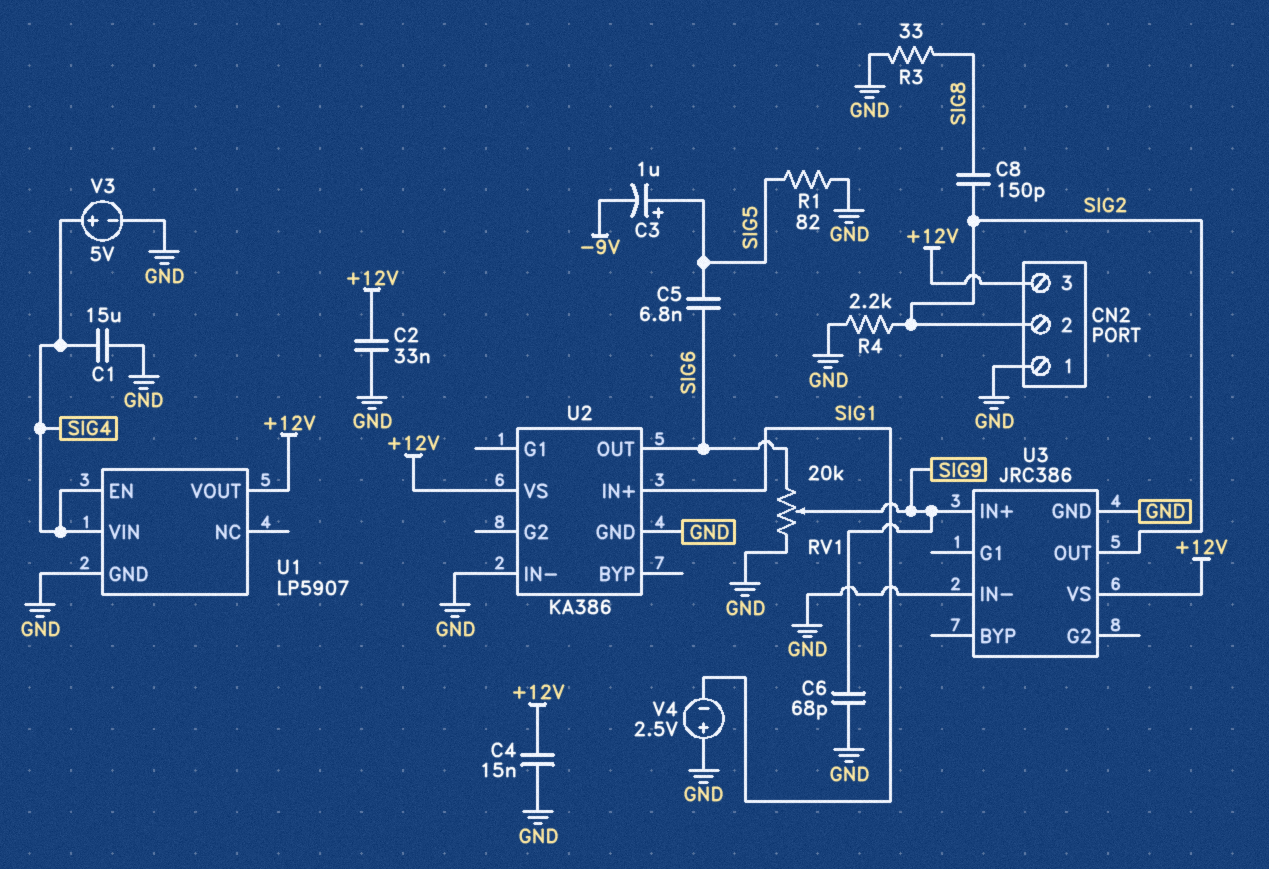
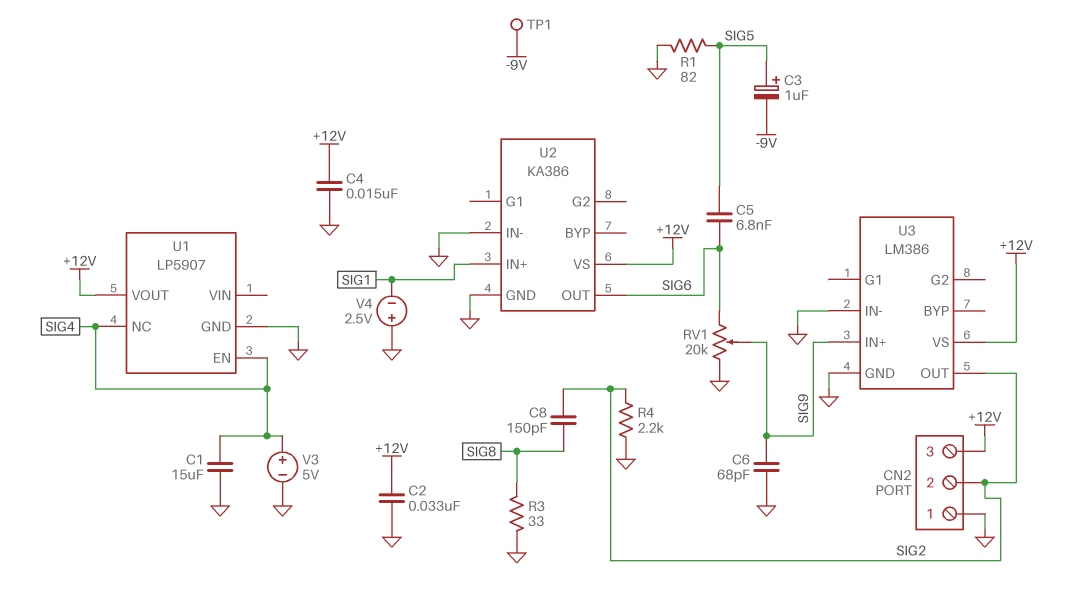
TP1: none -> test point (-9V)
U1 pin NC: none -> SIG4
U1 pin VIN: SIG4 -> none
U3: JRC386 -> LM386

